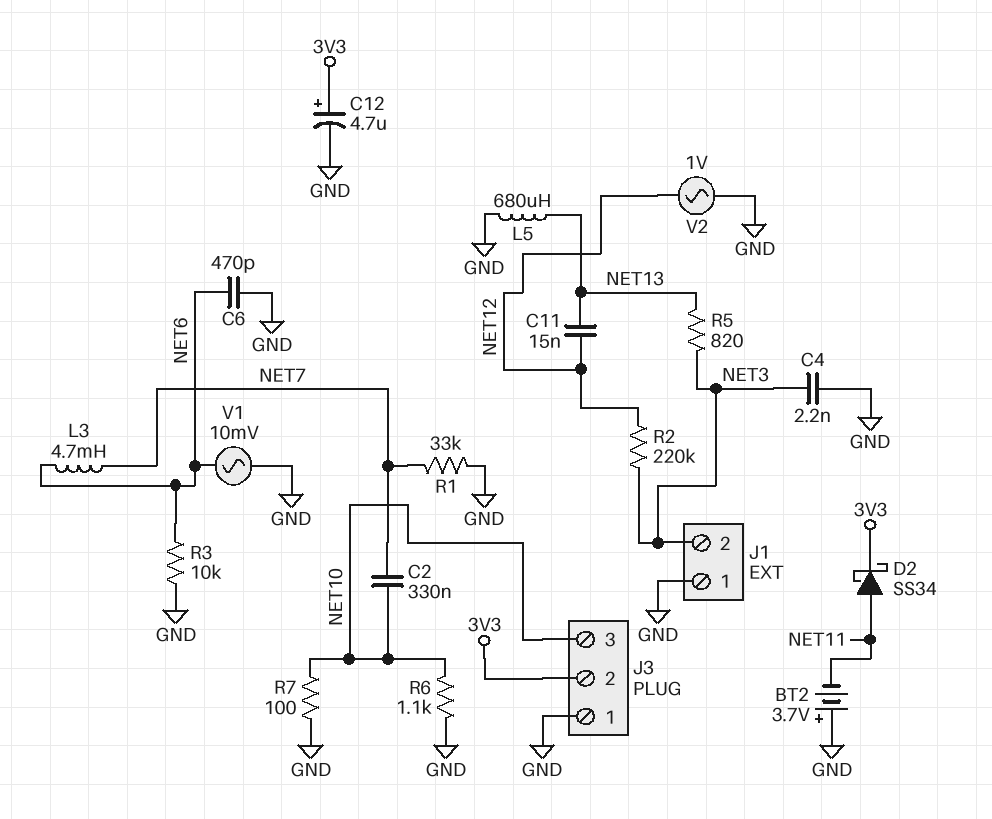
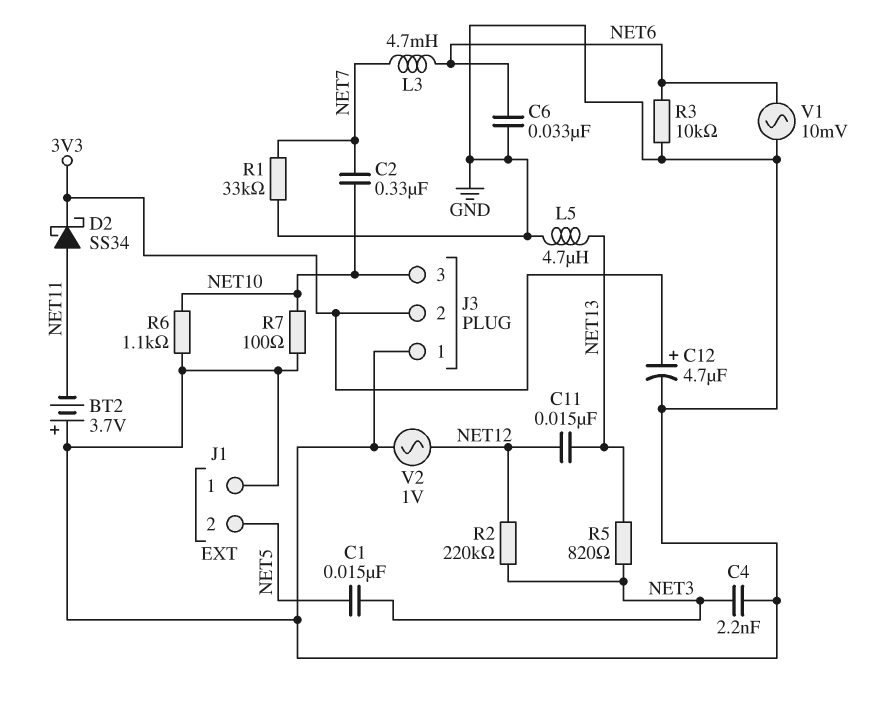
C1: none -> 15nF (NET3, NET5)
C6: 470pF (GND, NET6) -> 33nF (GND, NET6)
J1 pin 2: NET3 -> NET5
L5: 680uH (GND, NET13) -> 4.7uH (GND, NET13)

